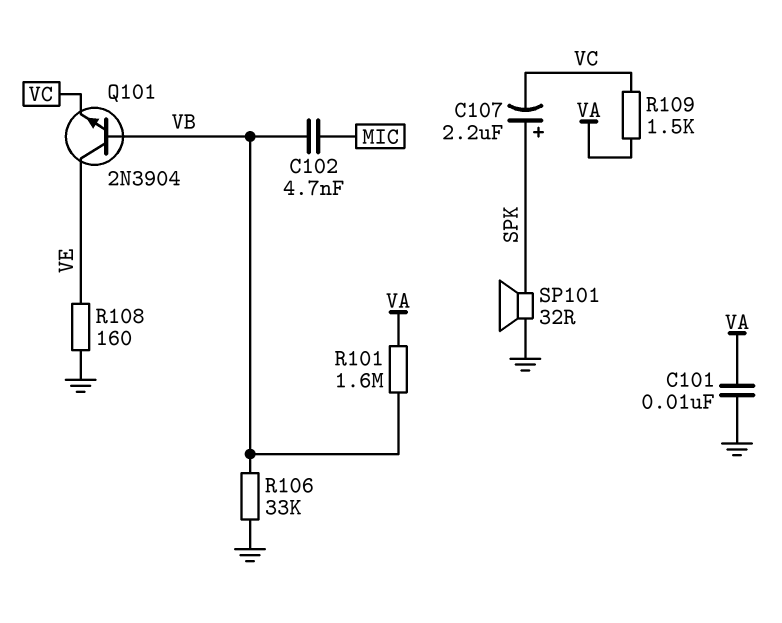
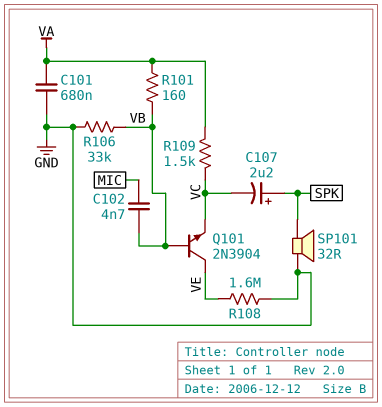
C101: 10nF (GND, VA) -> 680nF (GND, VA)
R101: 1.6M (VA, VB) -> 160 (VA, VB)
R108: 160 (GND, VE) -> 1.6M (GND, VE)

